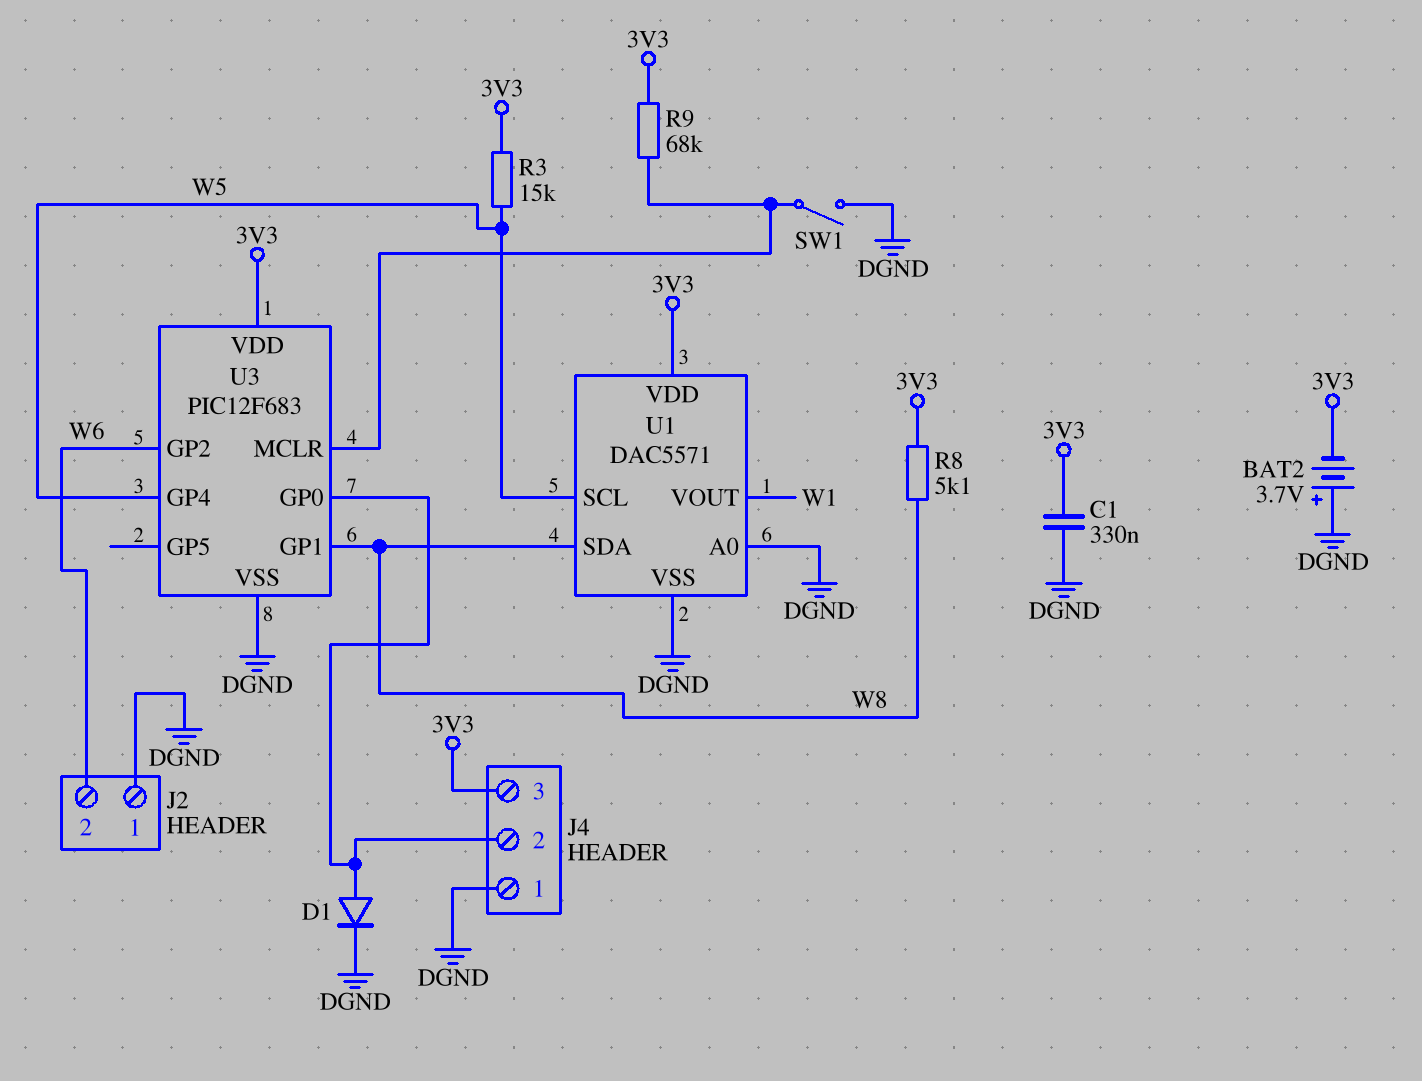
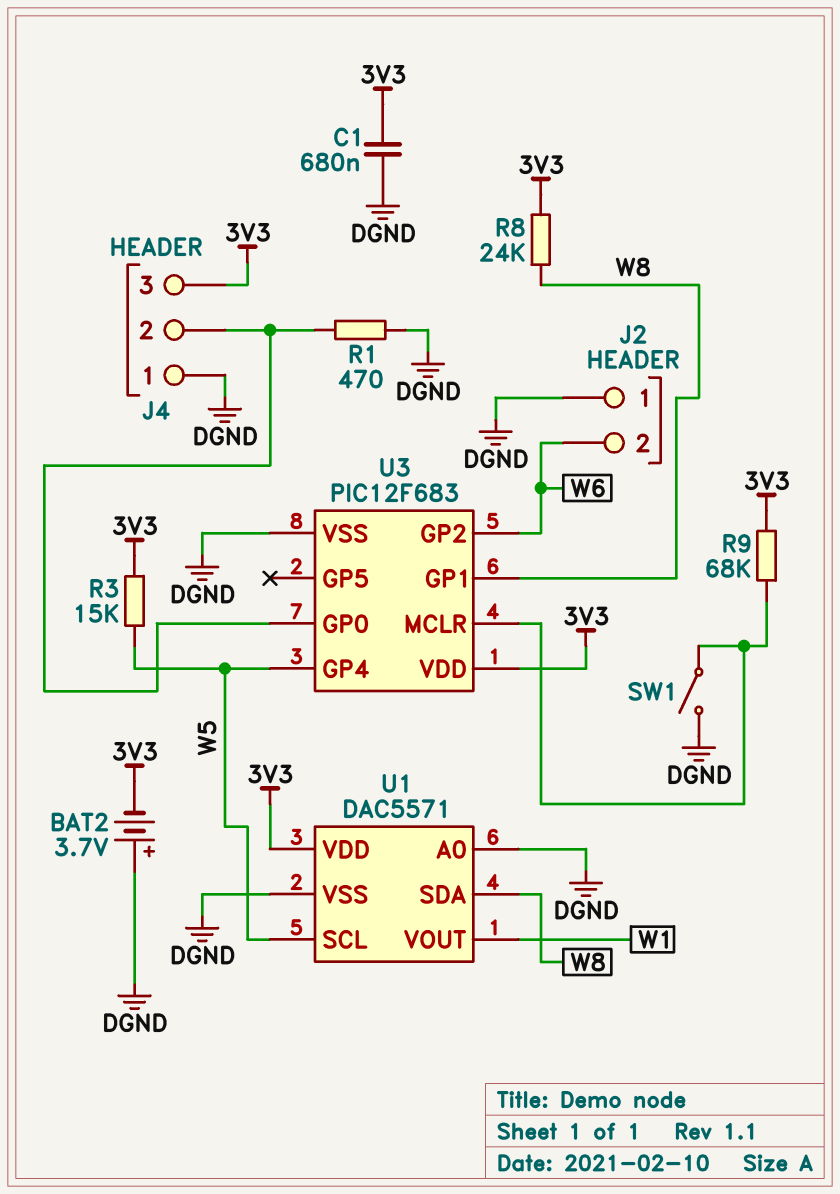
C1: 330nF (3V3, DGND) -> 680nF (3V3, DGND)
D1: diode (A J4/2, K DGND) -> none
R1: none -> 470 (DGND, J4/2)
R8: 5.1k (3V3, W8) -> 24k (3V3, W8)

